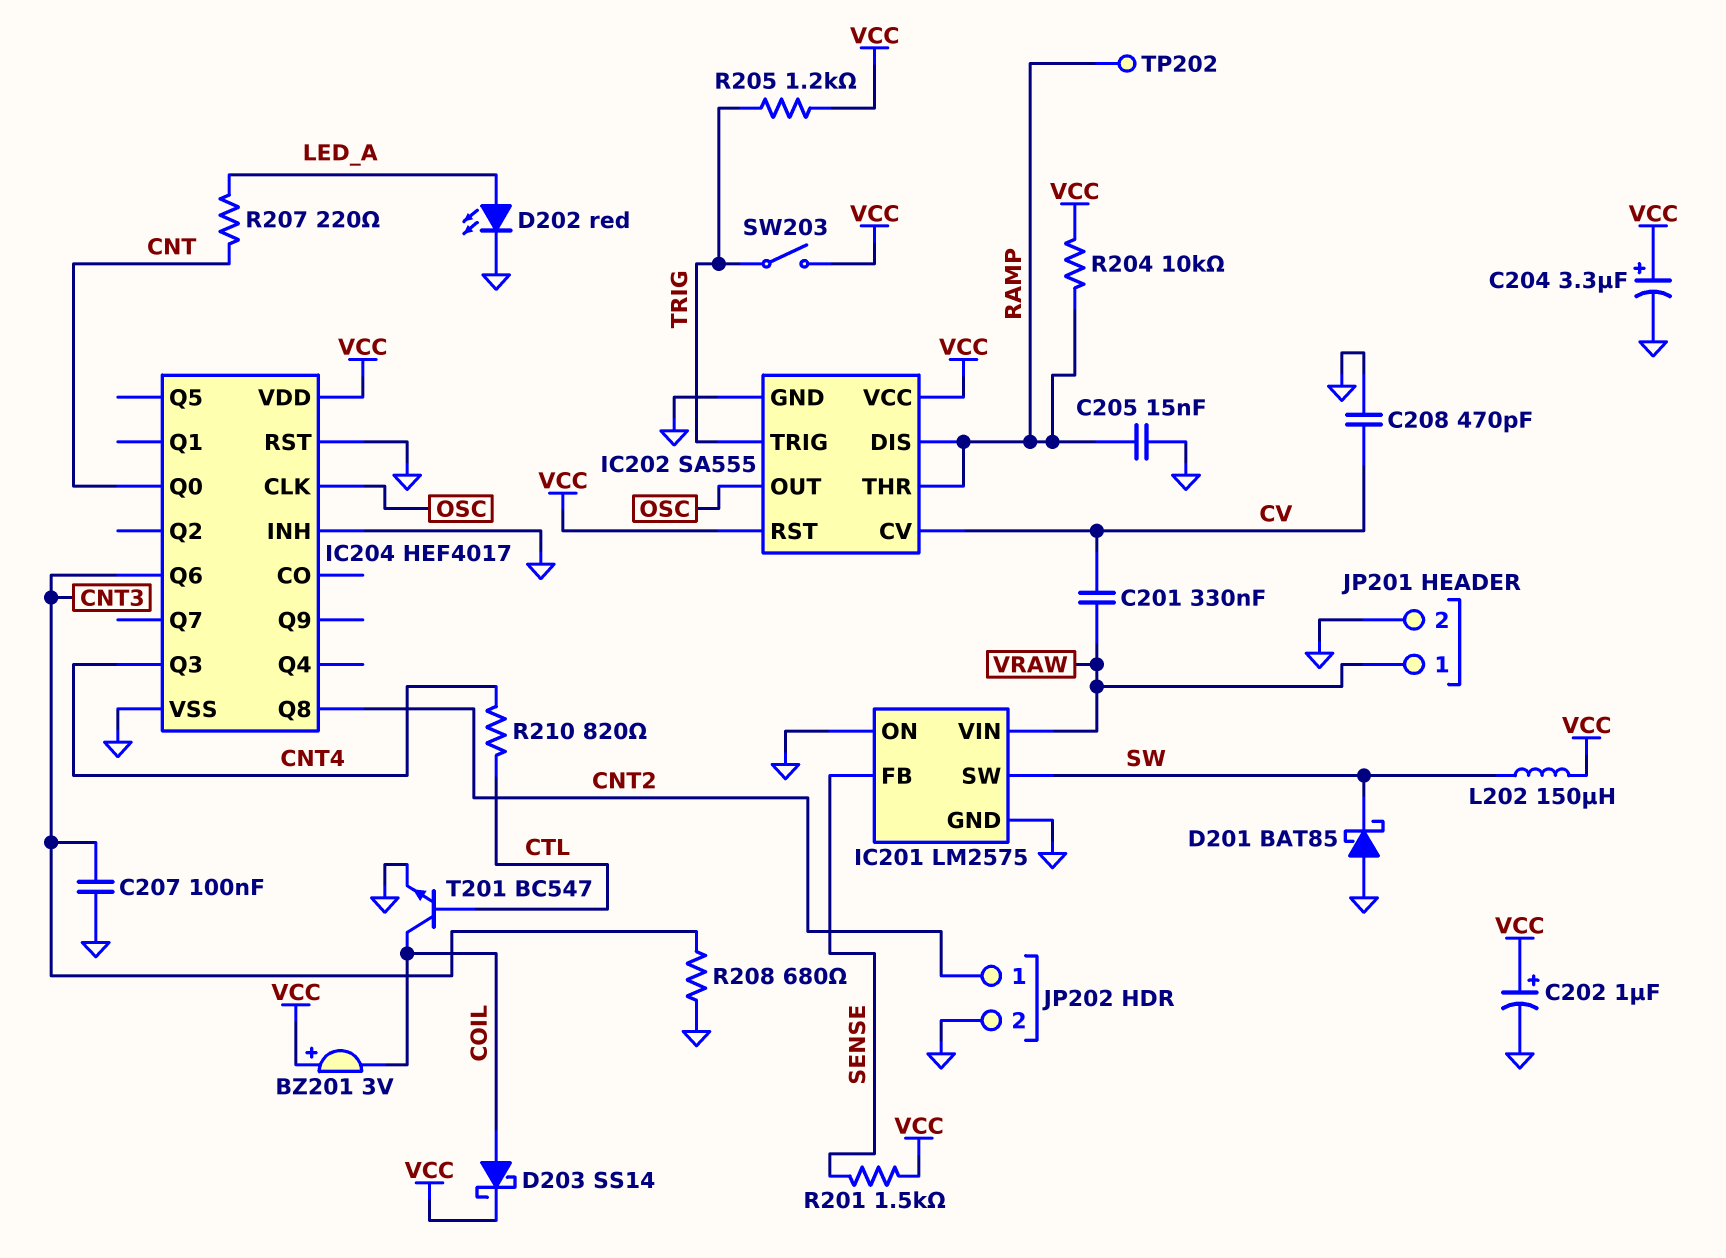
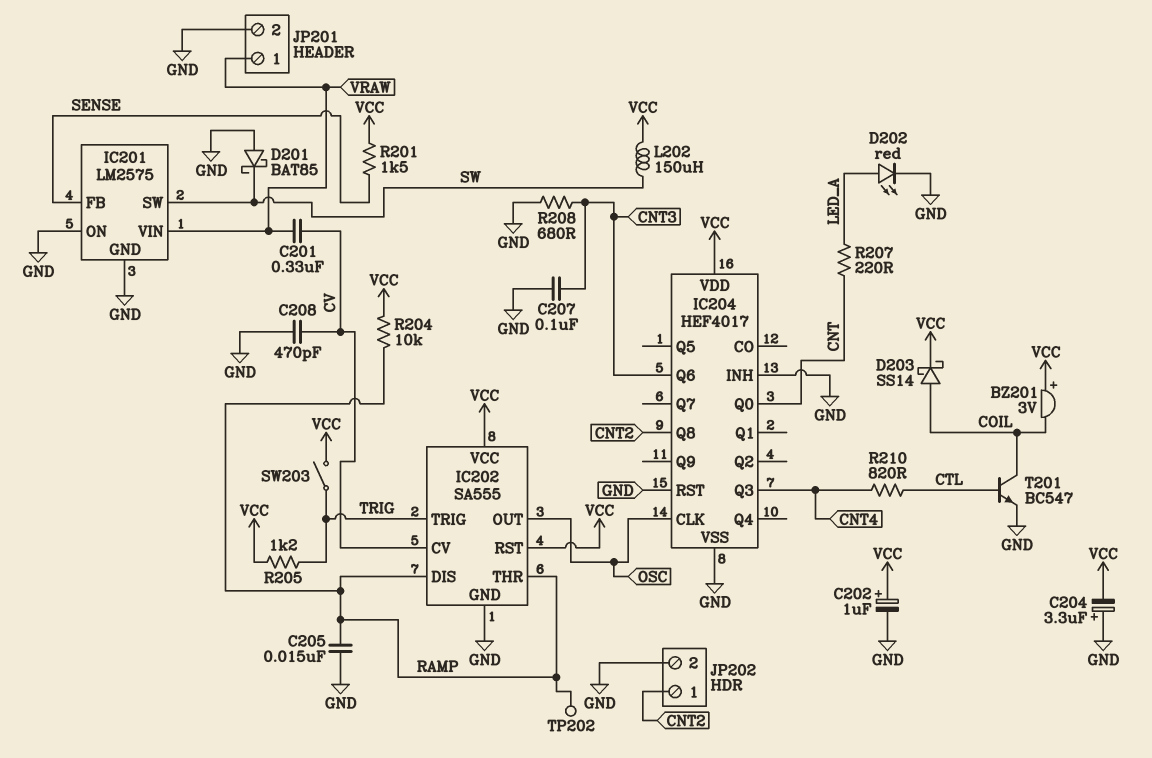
C204: 3.3uF (plus VCC, minus GND) -> 3.3uF (plus GND, minus VCC)

